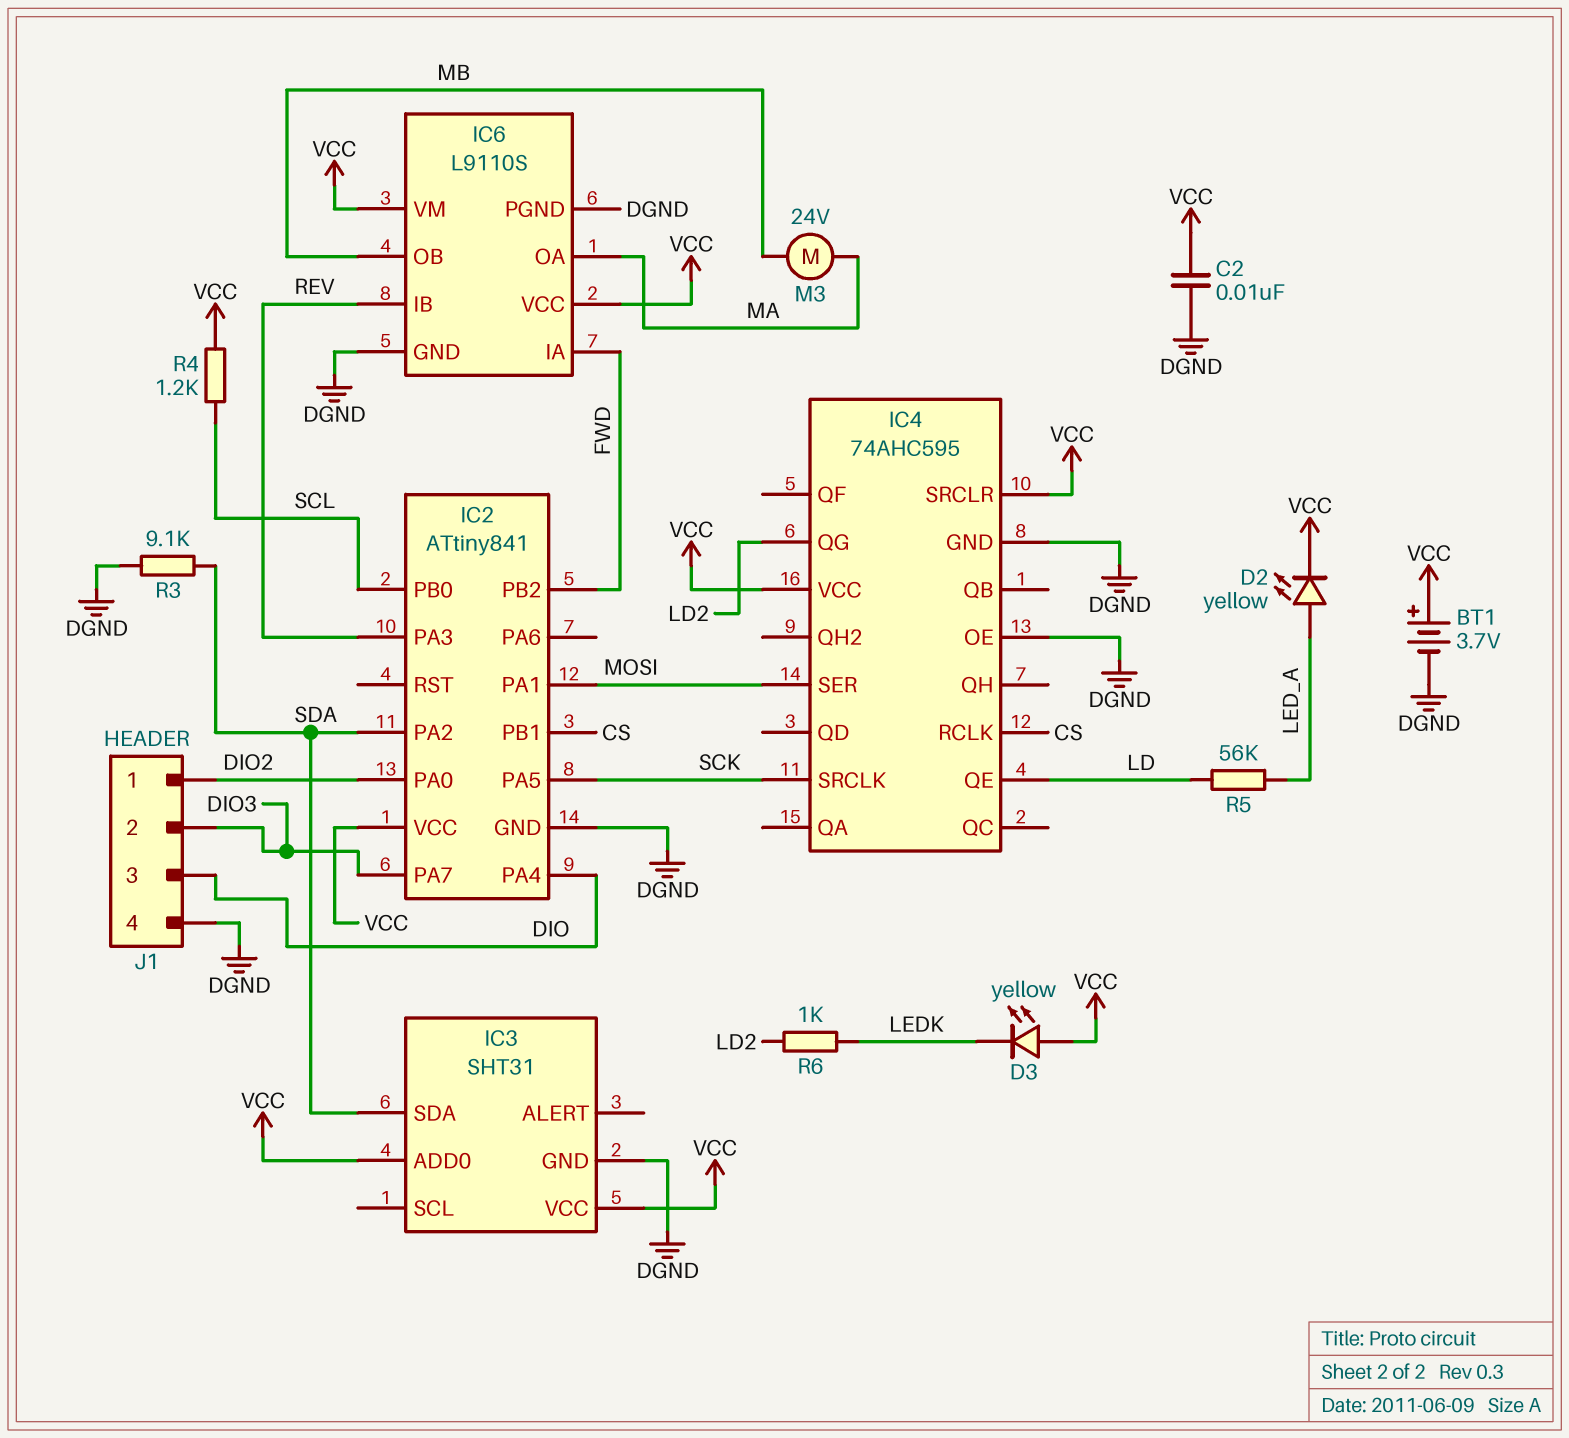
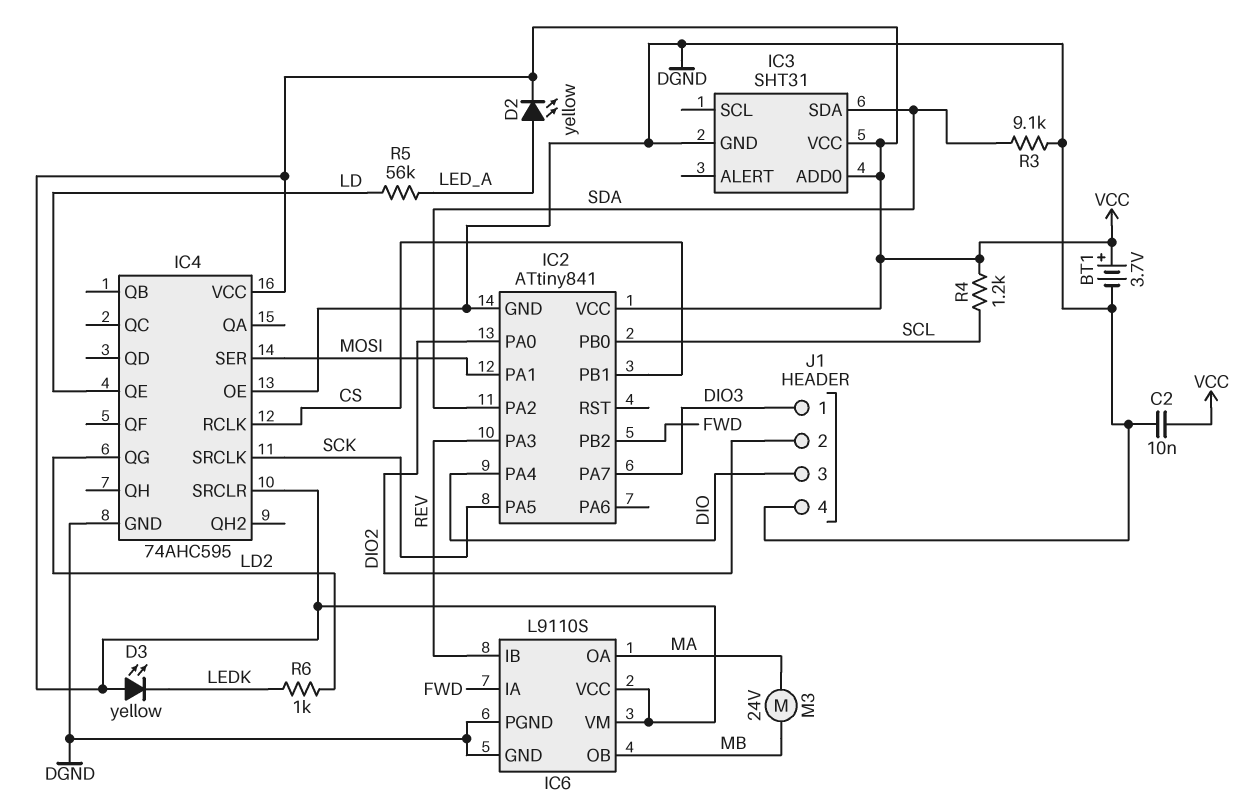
J1 pin 1: DIO2 -> DIO3
J1 pin 2: DIO3 -> DIO2

